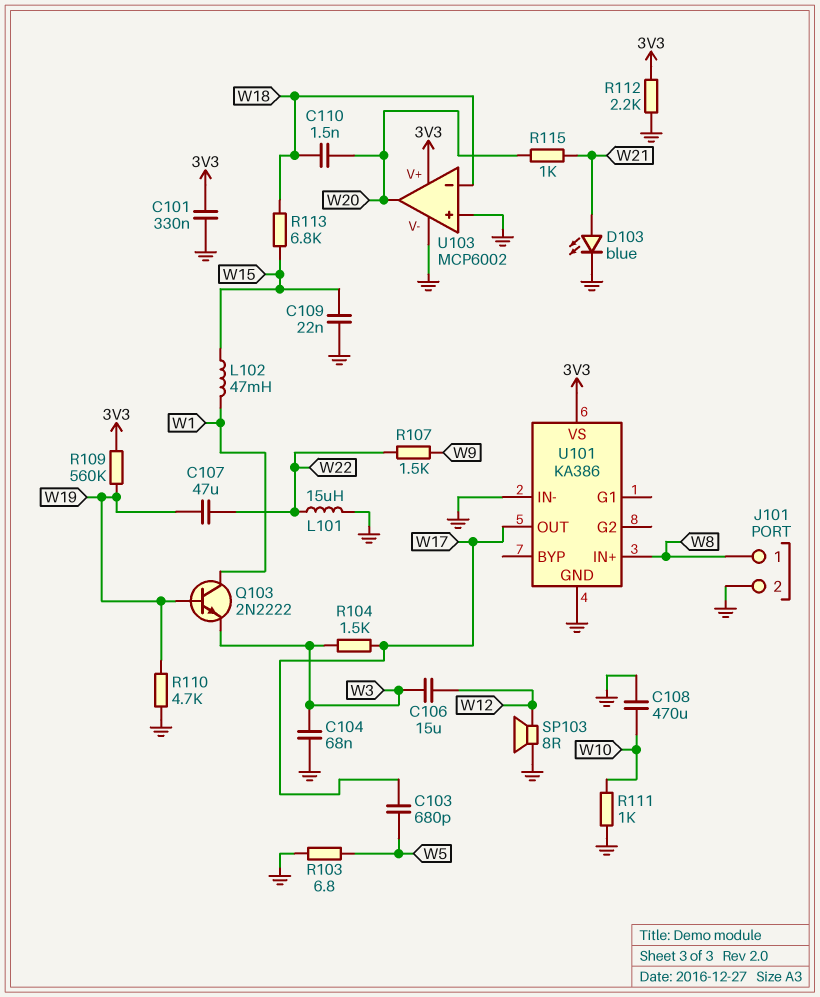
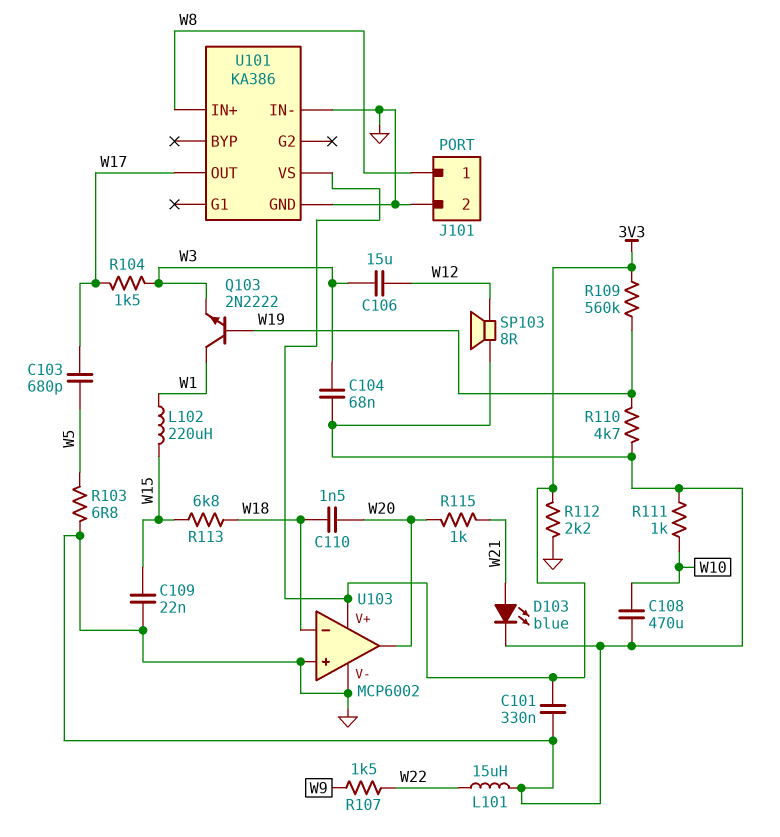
C107: 47uF (W19, W22) -> none
L102: 47mH (W1, W15) -> 220uH (W1, W15)

